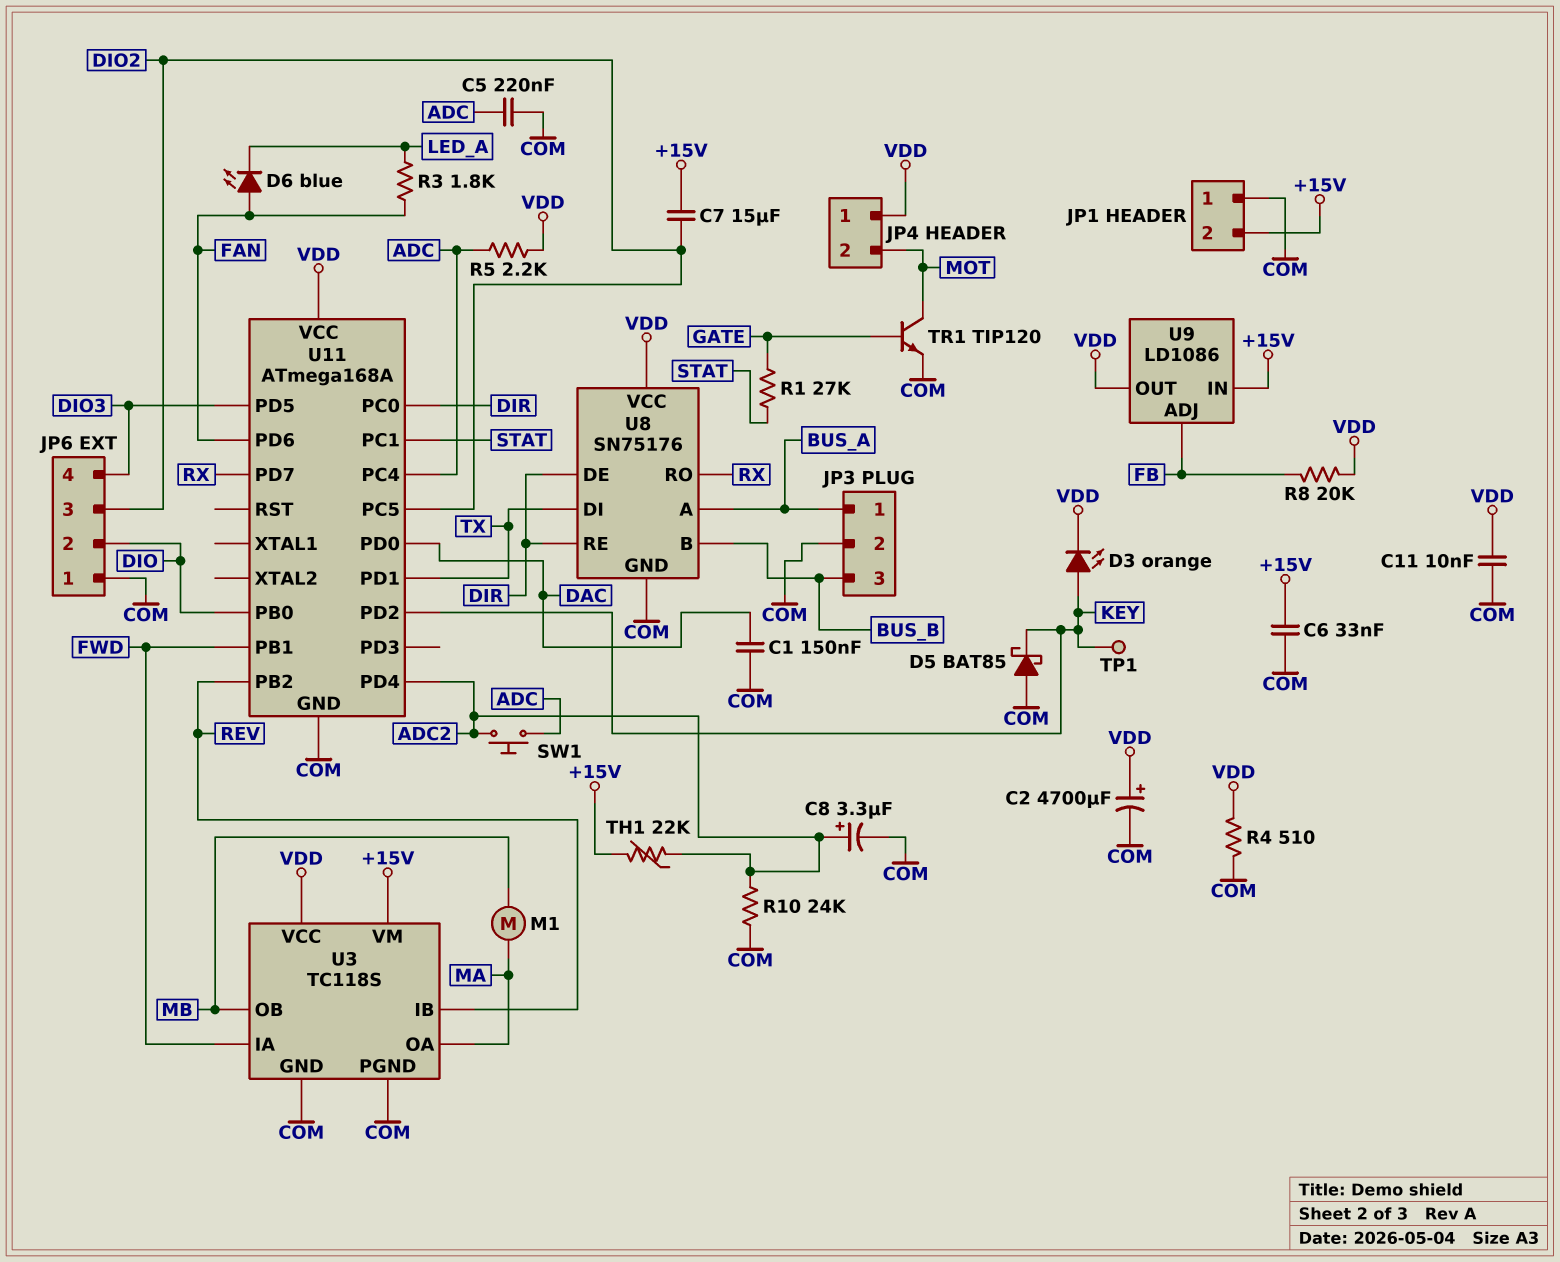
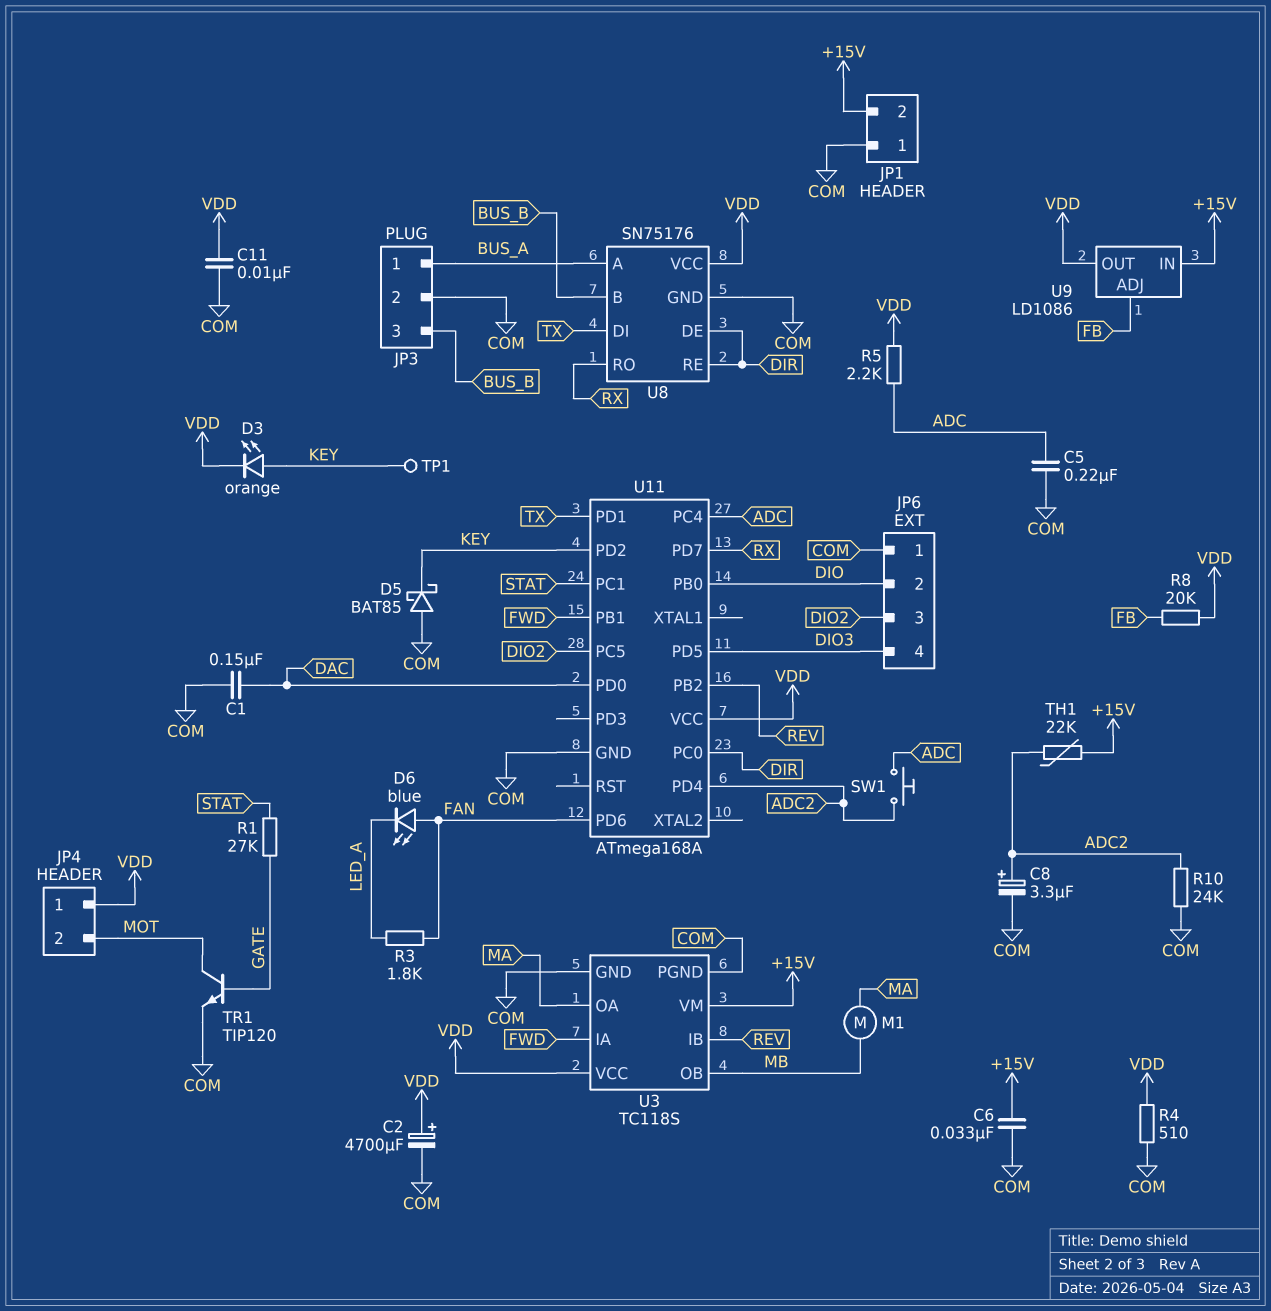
C7: 15uF (+15V, DIO2) -> none

